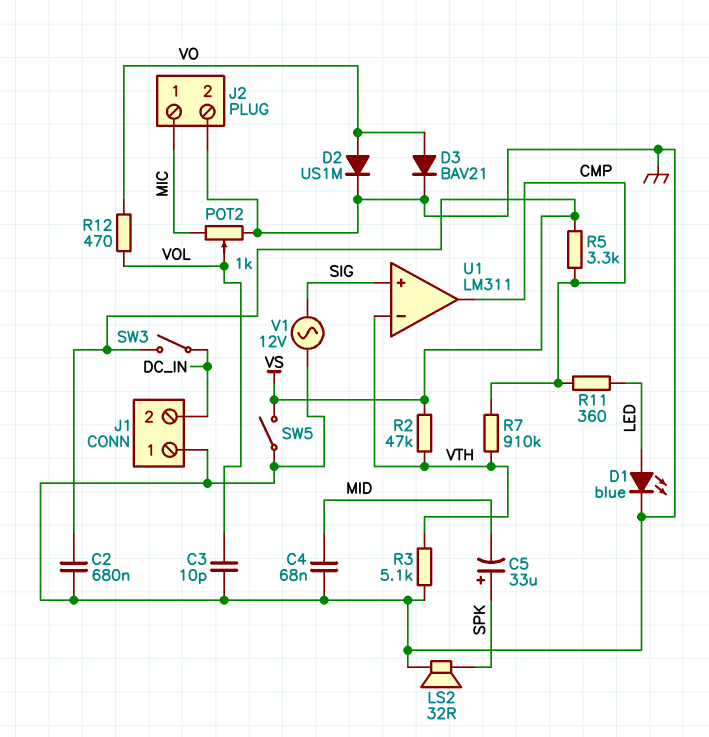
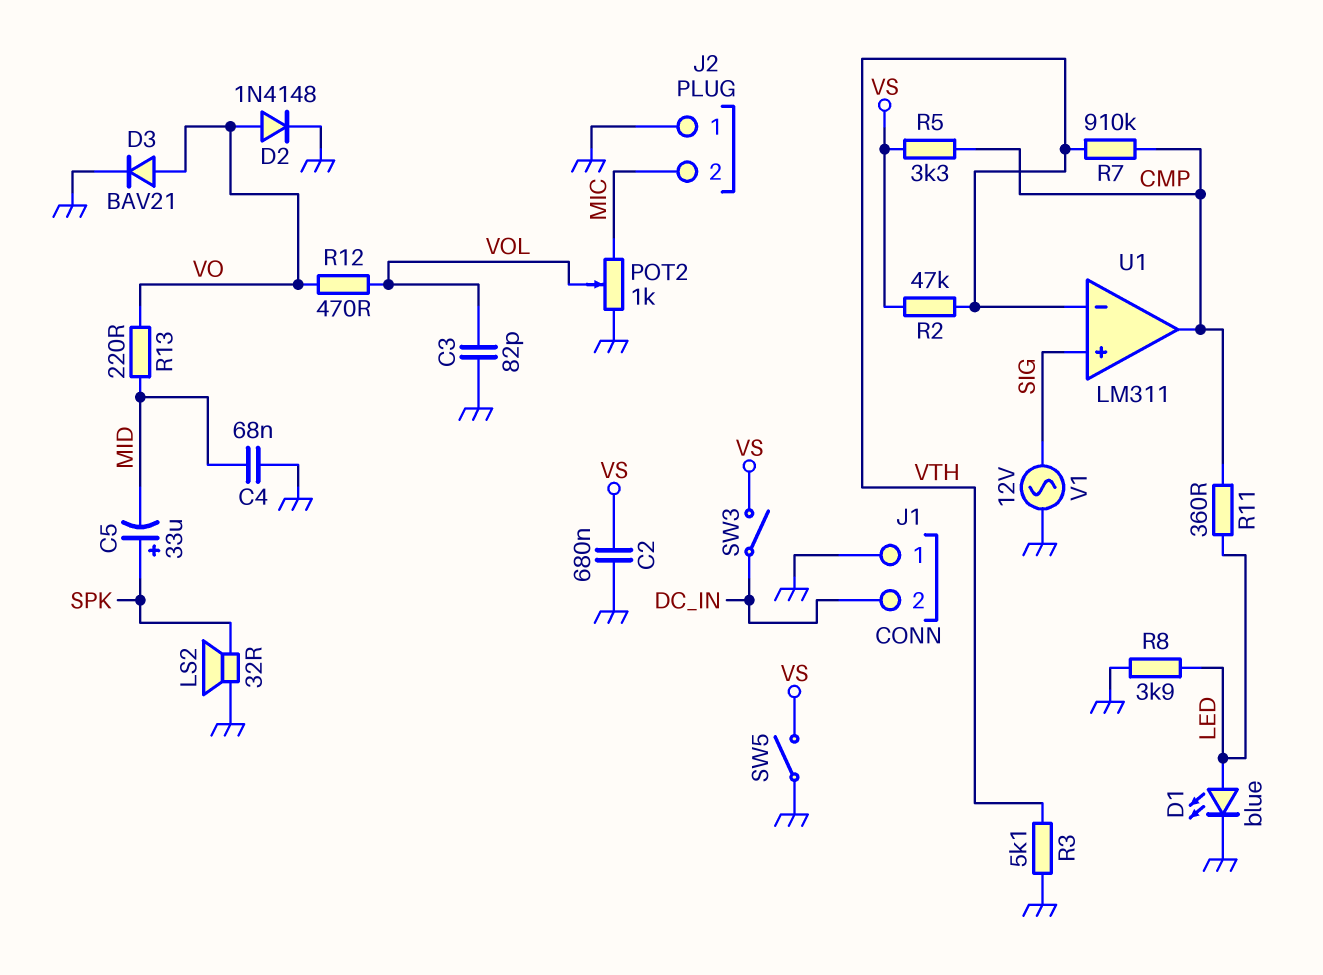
C3: 10pF (GND, VOL) -> 82pF (GND, VOL)
D2: diode US1M (A VO, K GND) -> diode 1N4148 (A VO, K GND)
J2 pin 1: MIC -> GND
J2 pin 2: GND -> MIC
R8: none -> 3.9k (GND, LED)
R13: none -> 220 (MID, VO)

